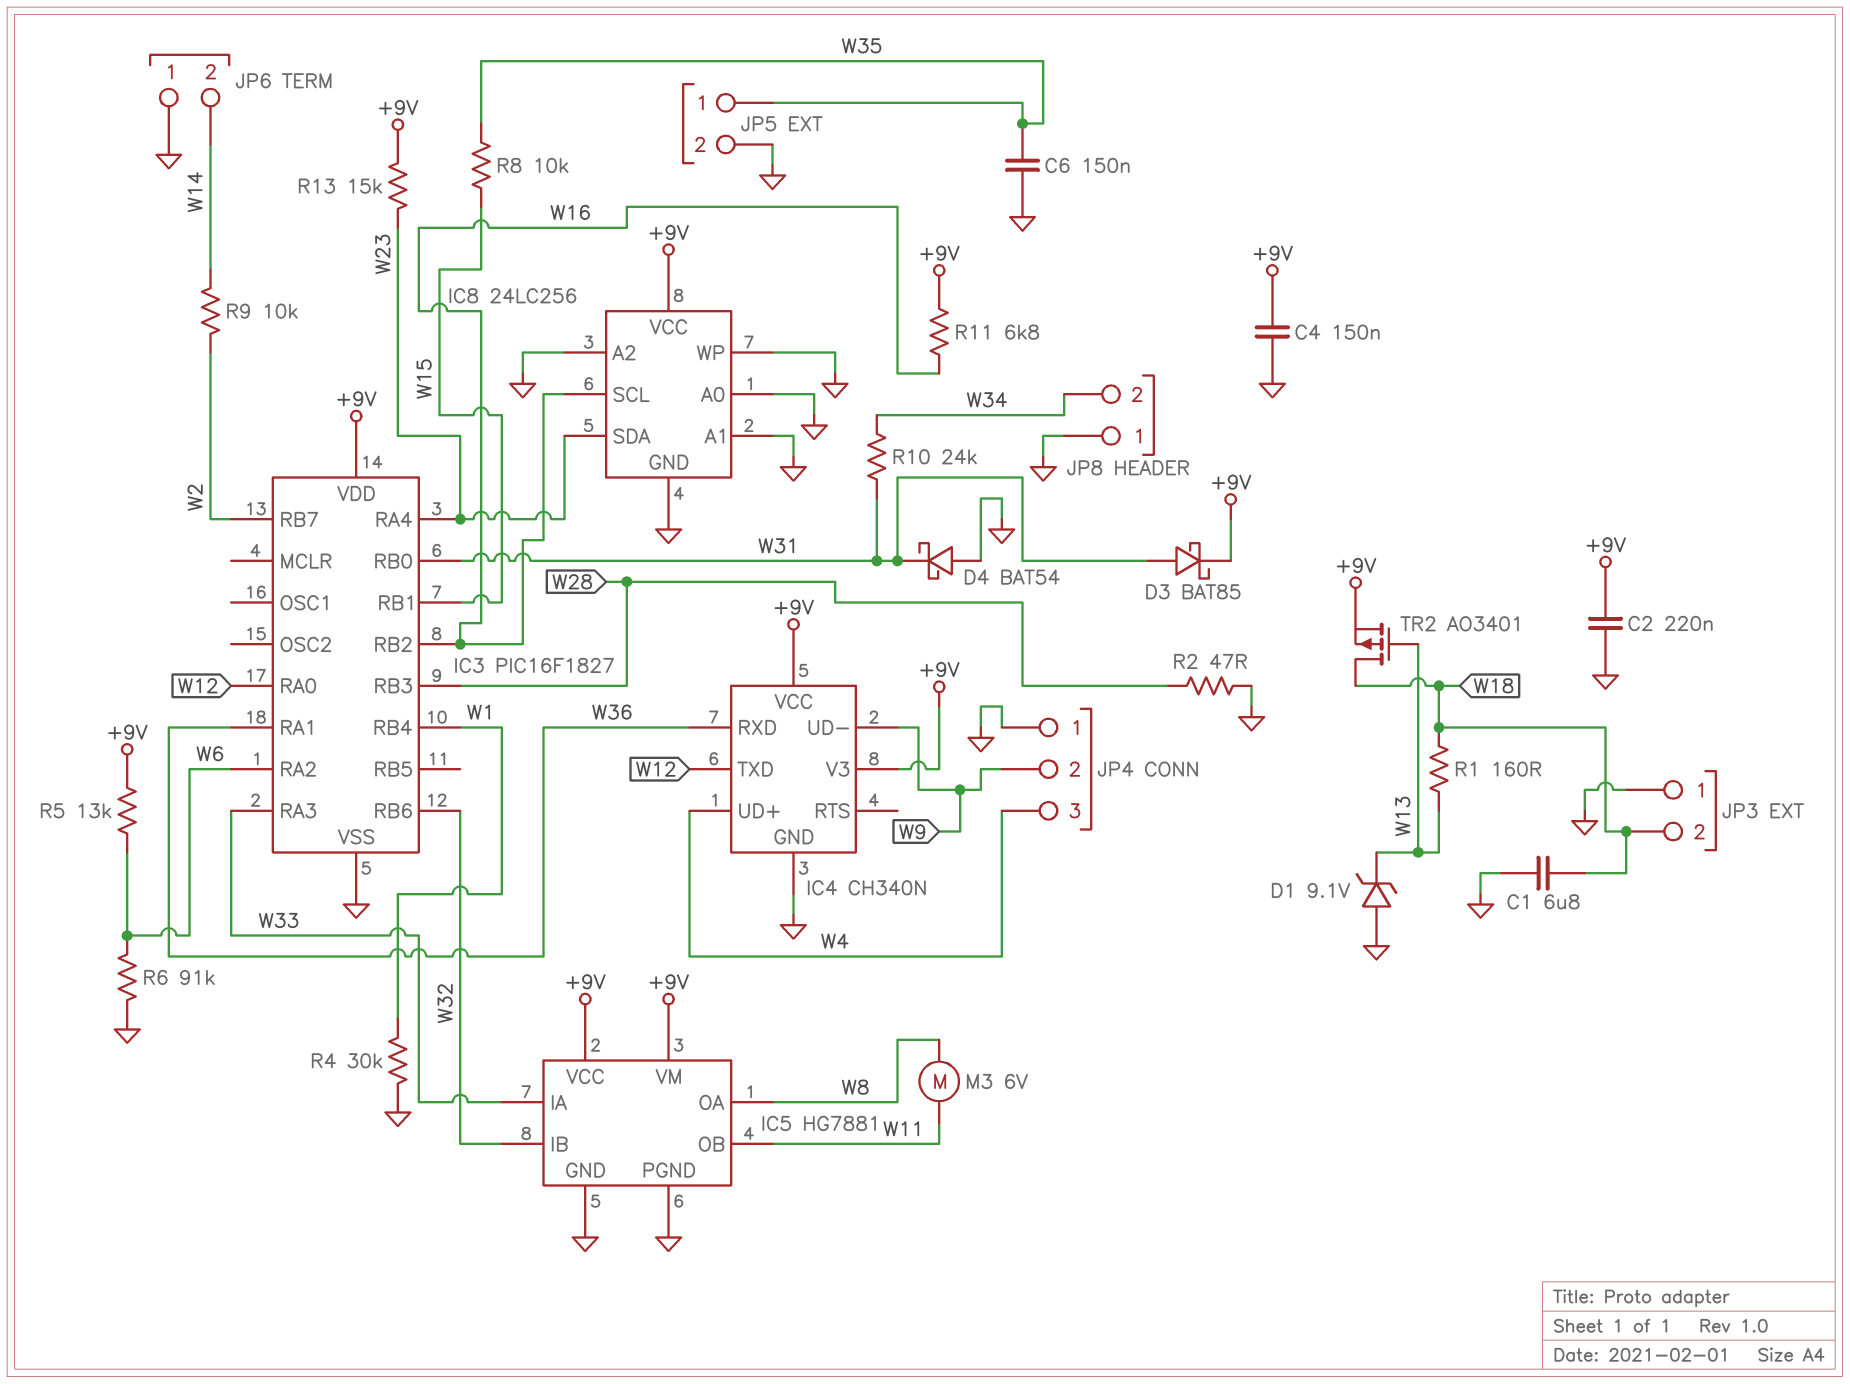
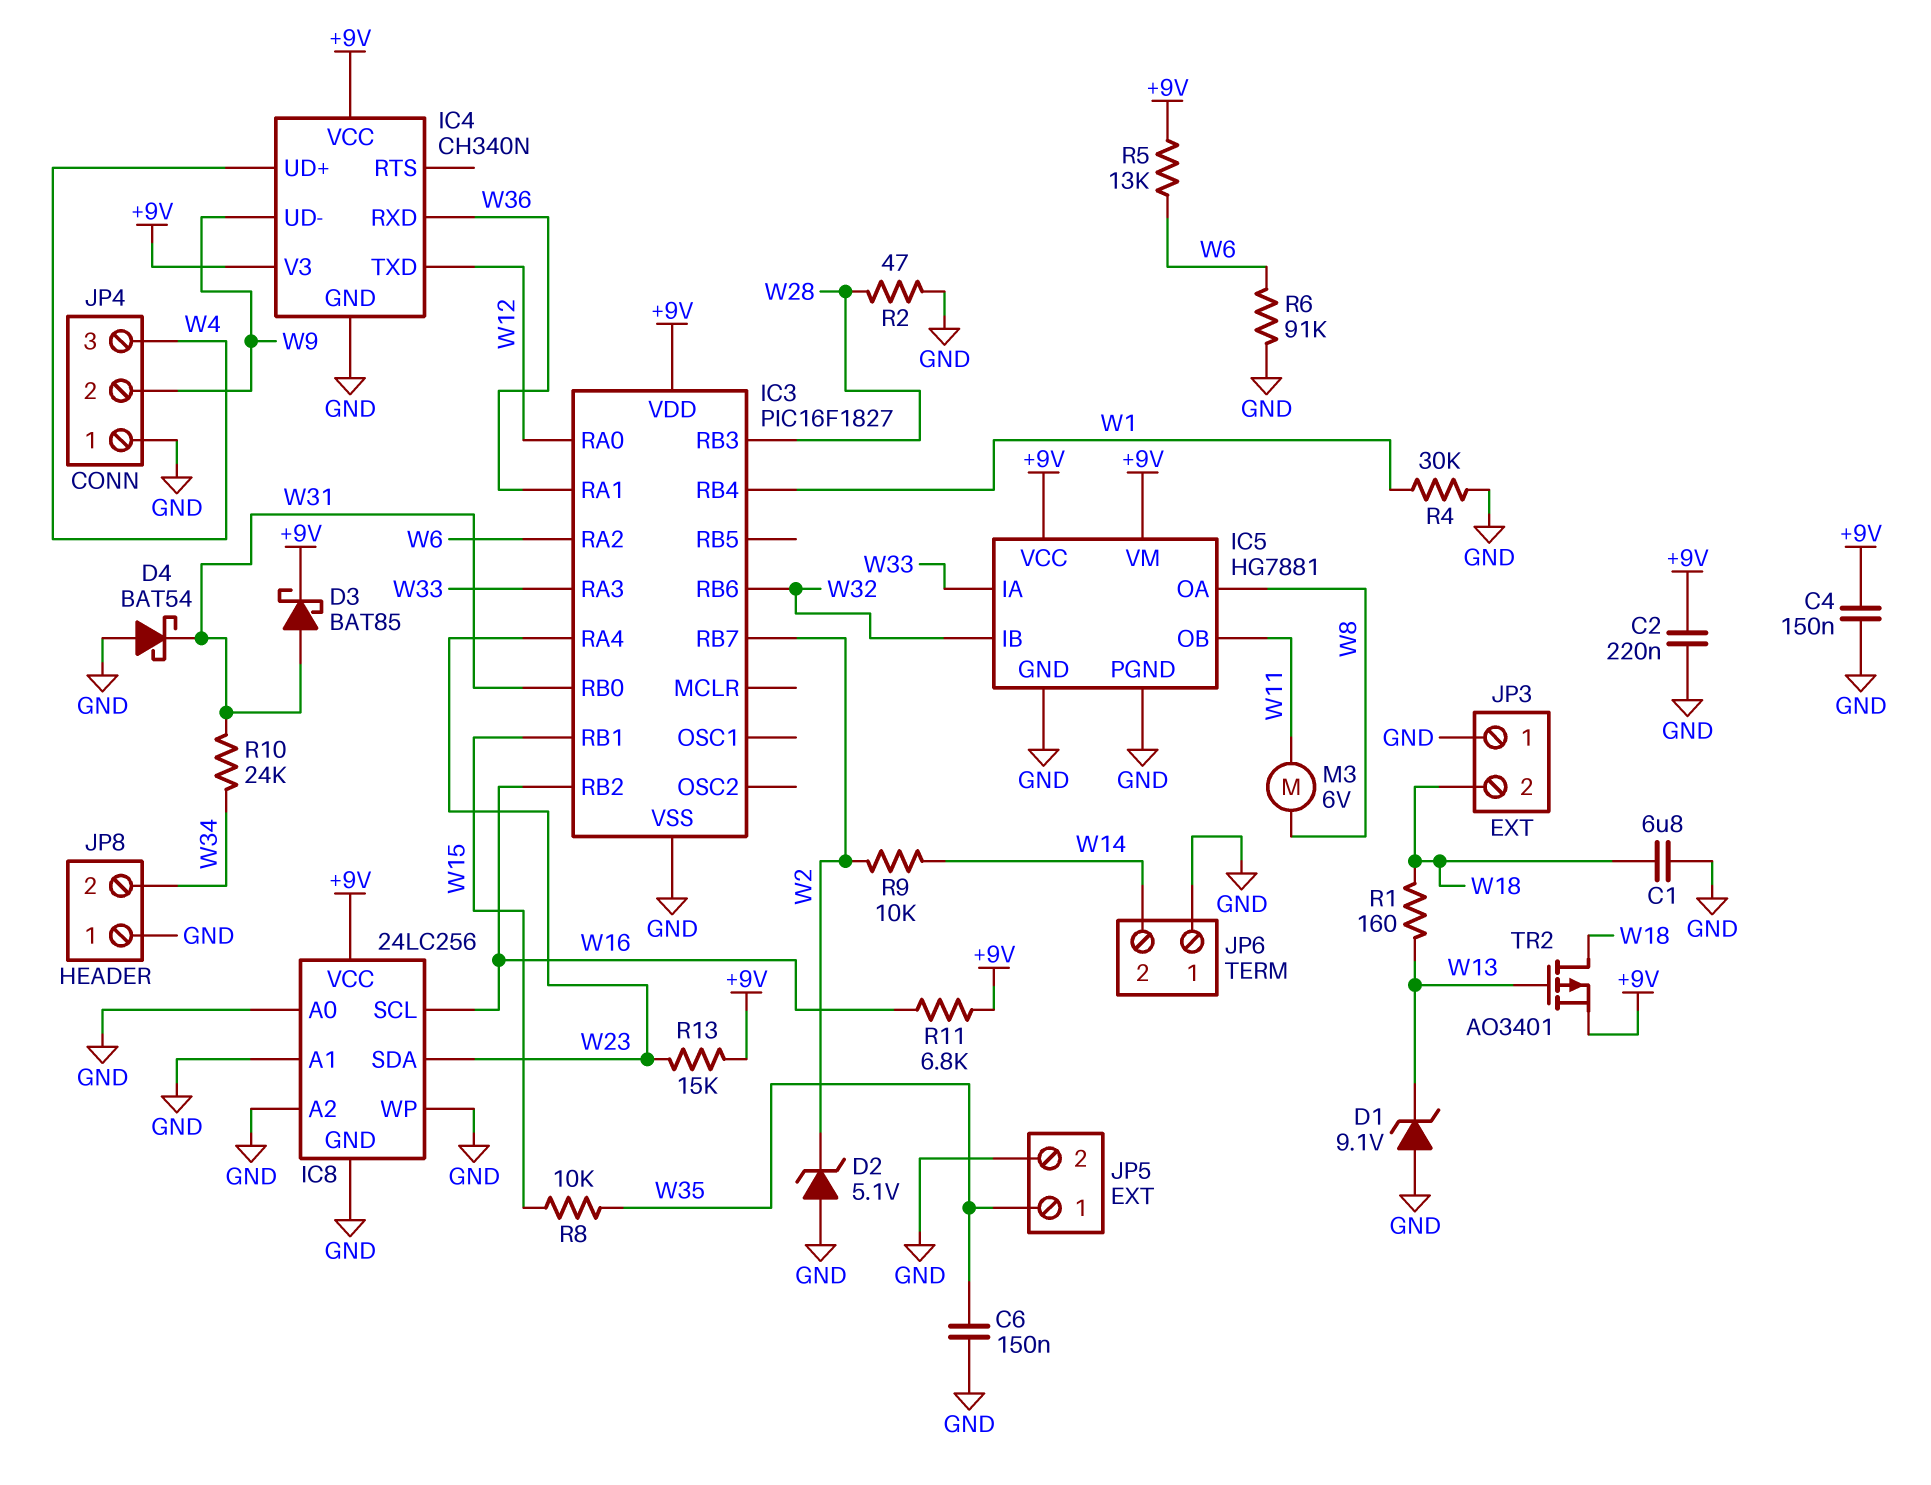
D2: none -> zener 5.1V (A GND, K W2)

